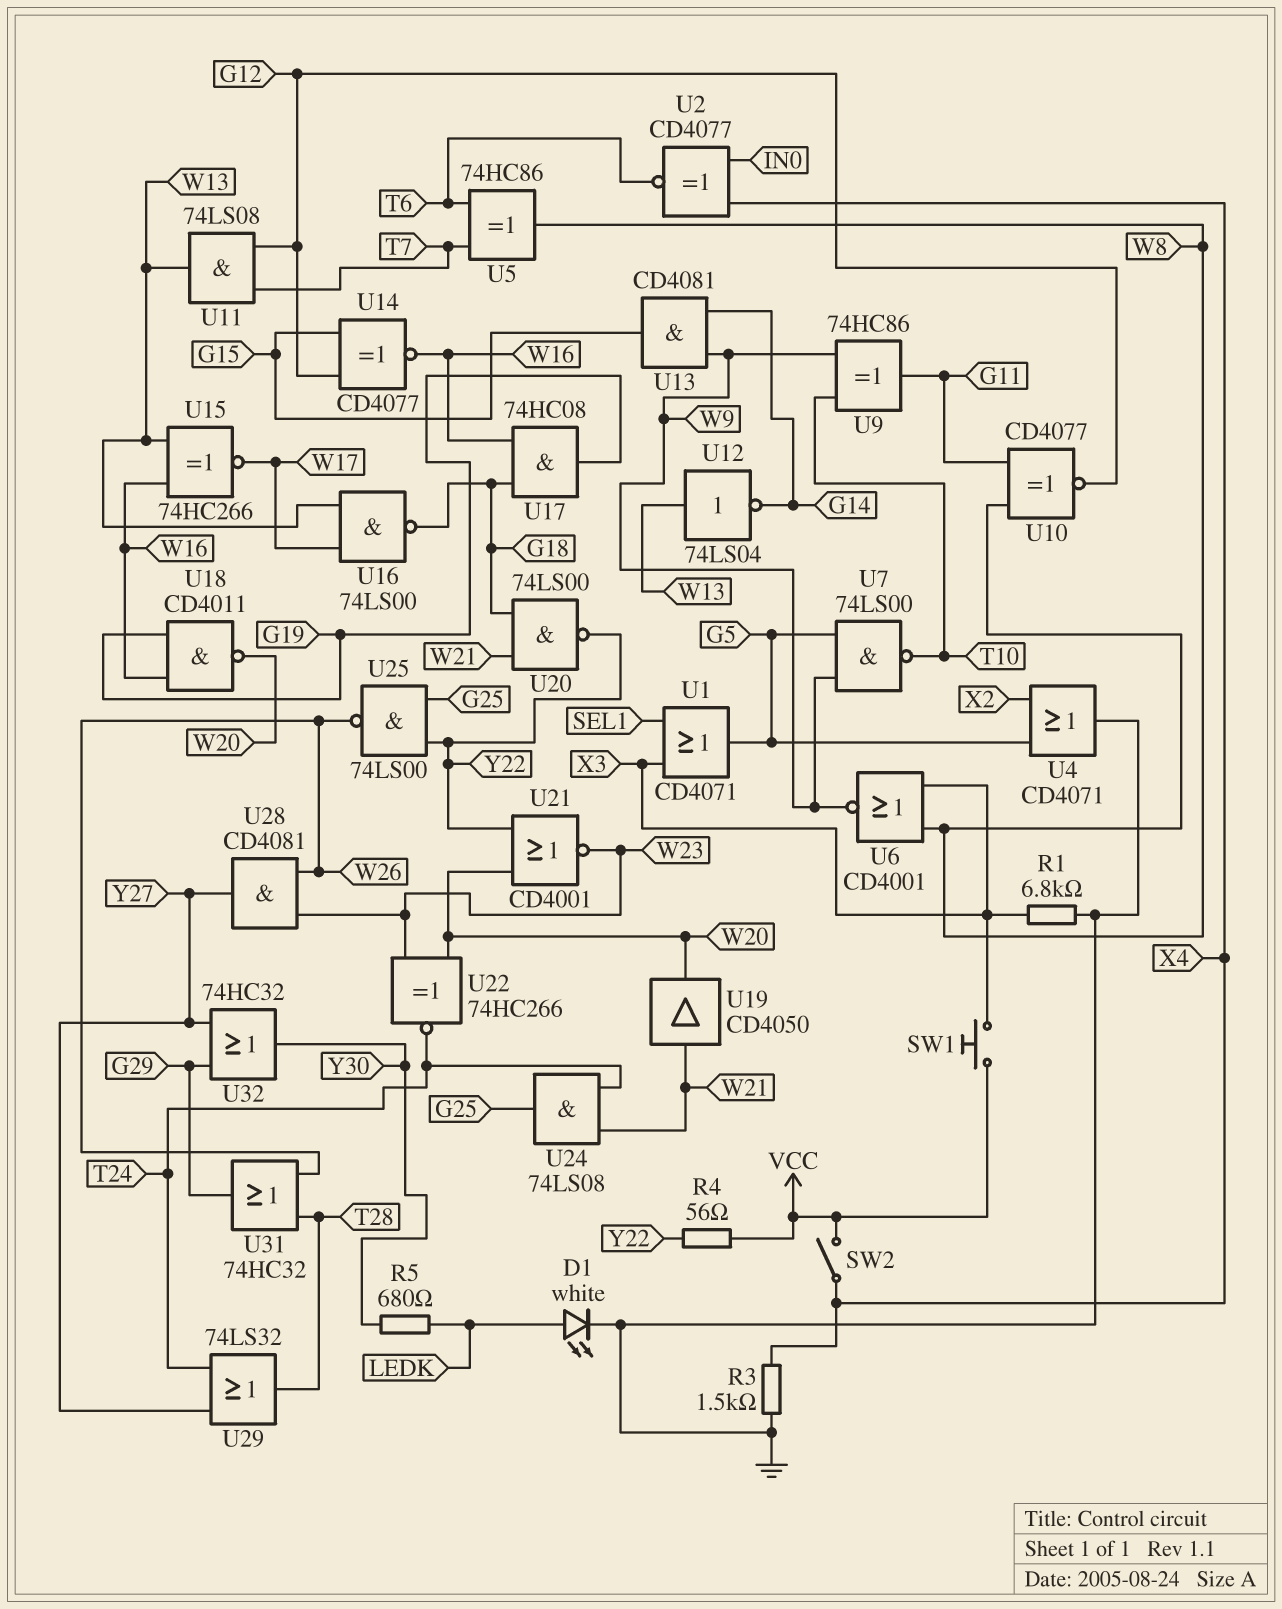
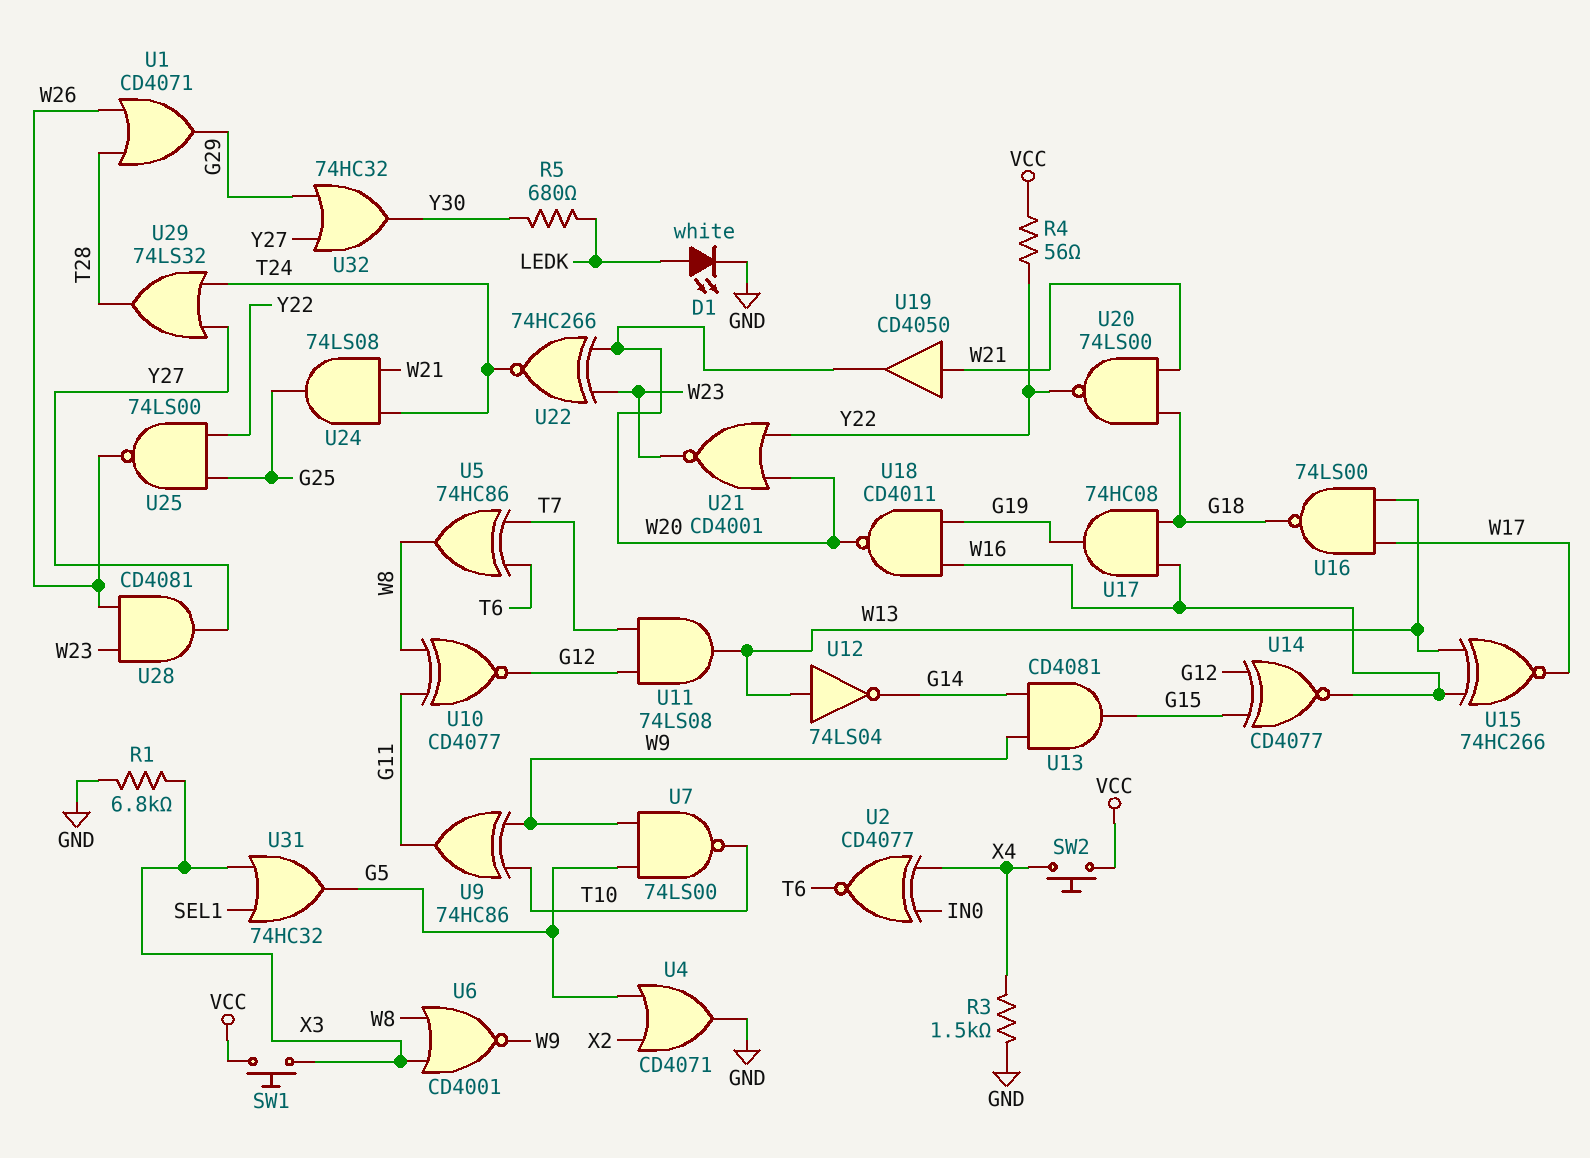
SW2: switch (VCC, X4) -> button (VCC, X4)
U1: OR CD4071 (in SEL1, in X3, out G5) -> OR CD4071 (in T28, in W26, out G29)
U31: OR 74HC32 (in T28, in W26, out G29) -> OR 74HC32 (in SEL1, in X3, out G5)

